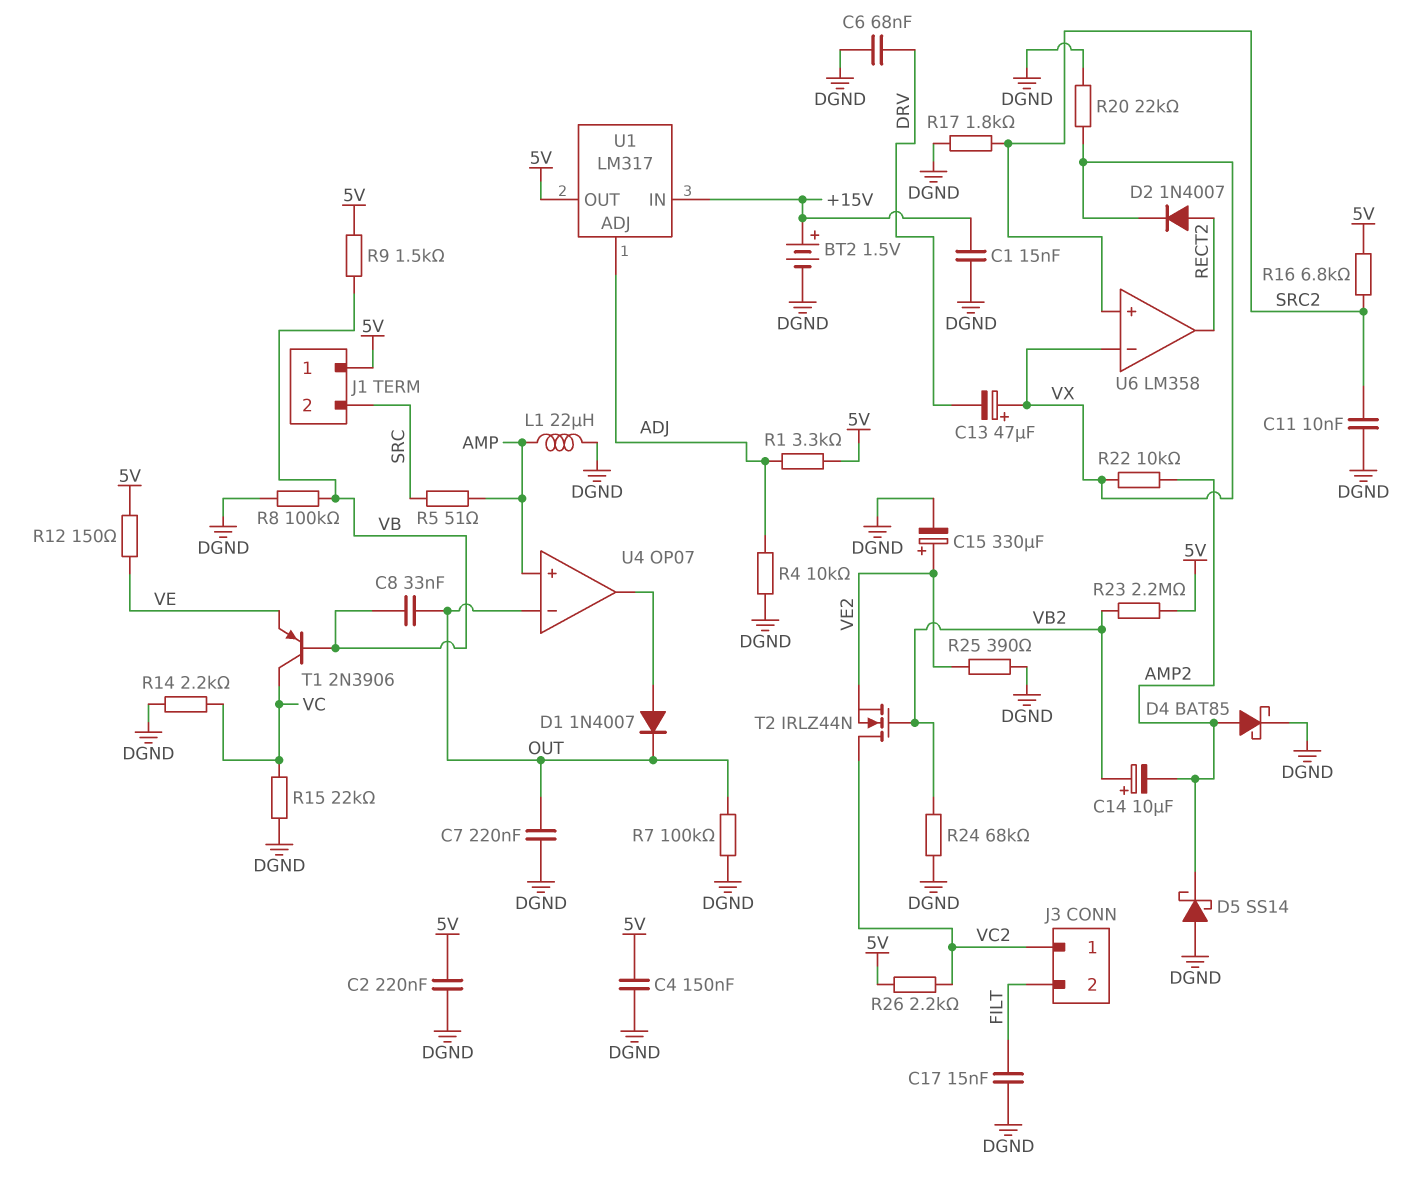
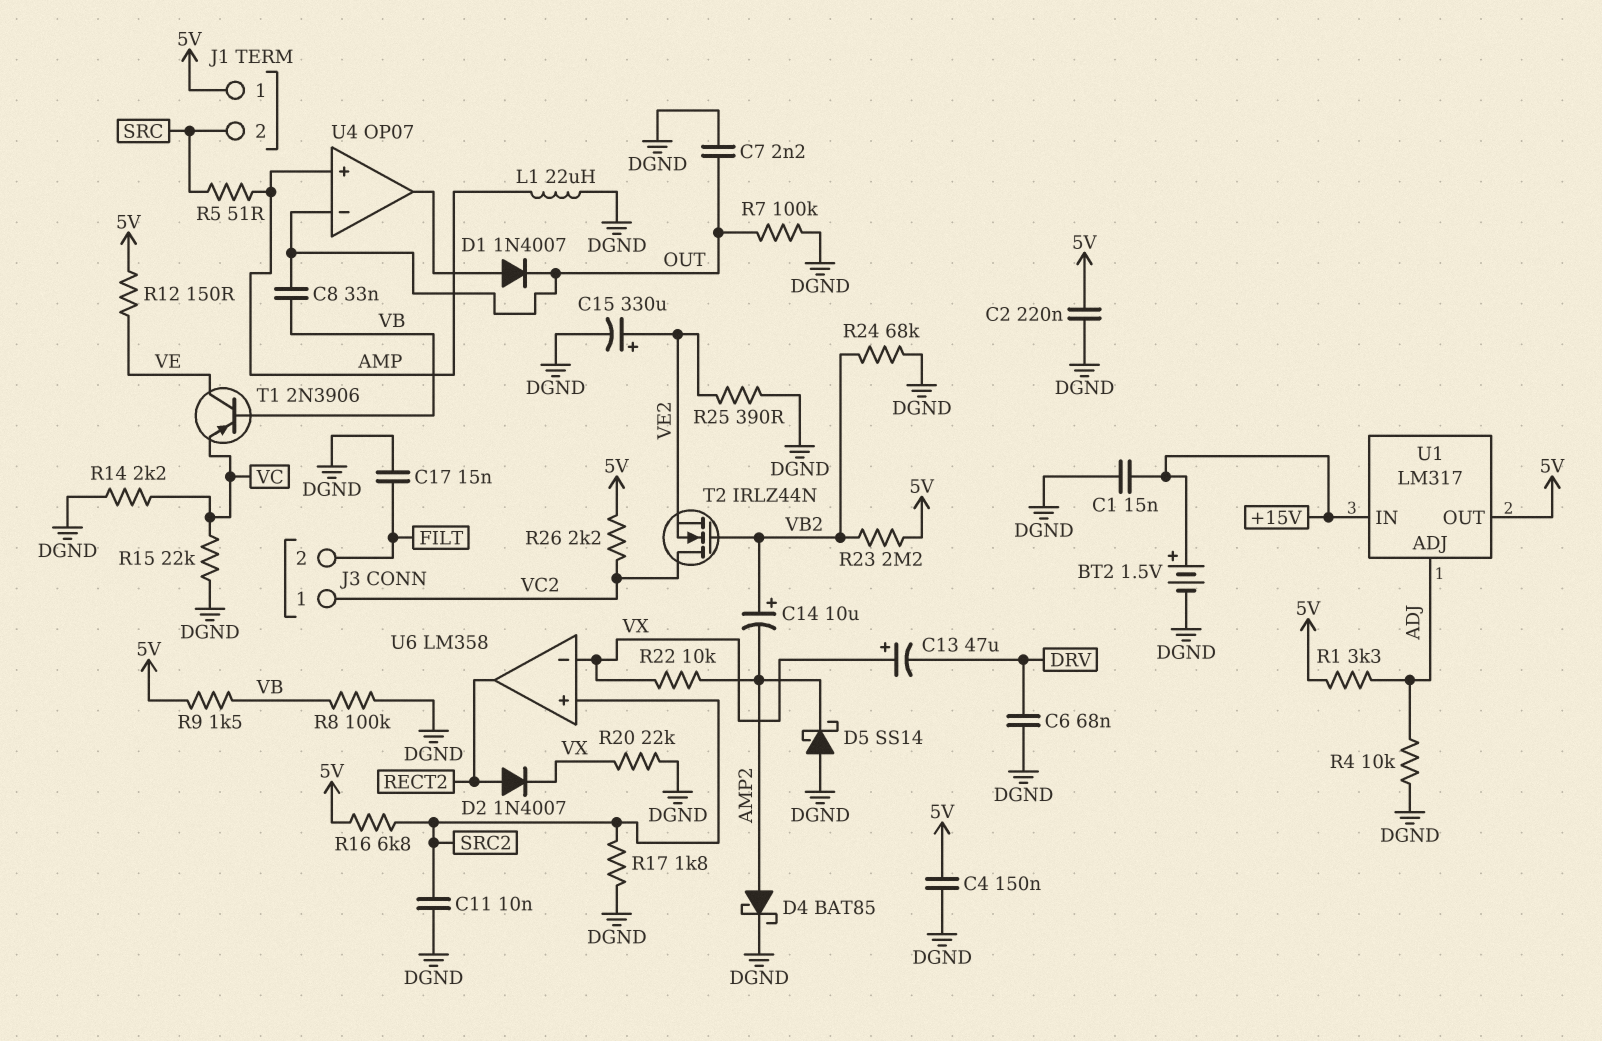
C7: 220nF (DGND, OUT) -> 2.2nF (DGND, OUT)
T1: PNP 2N3906 (B VB, C VC, E VE) -> PNP 2N3906 (B VB, C VE, E VC)

